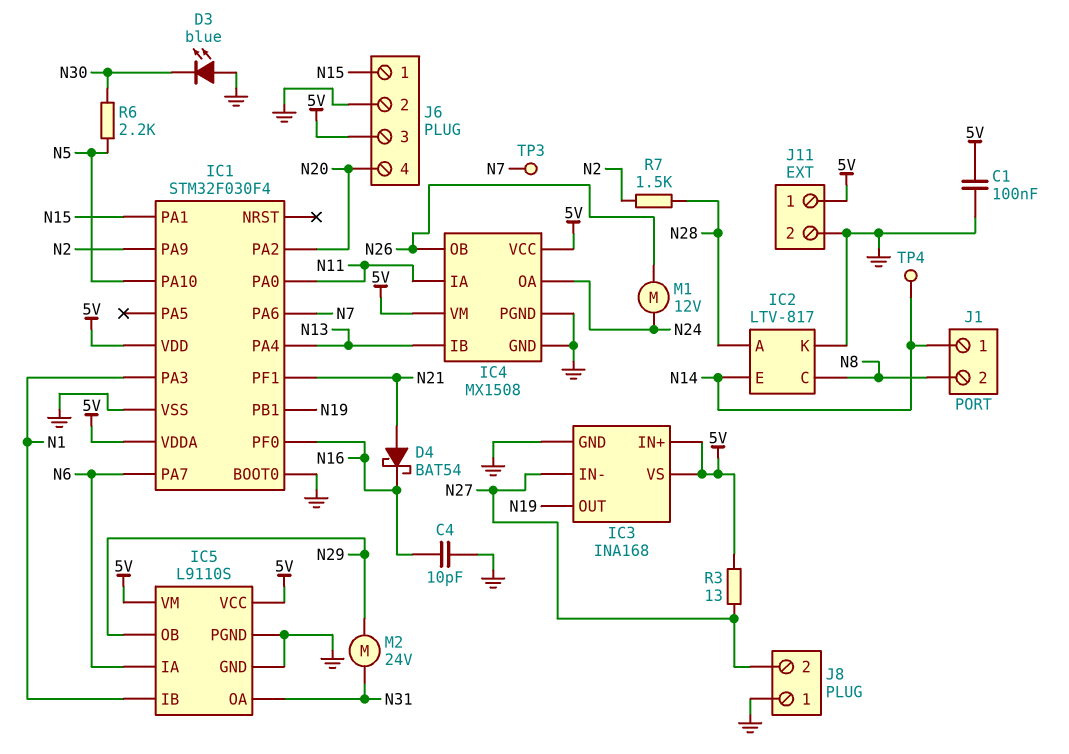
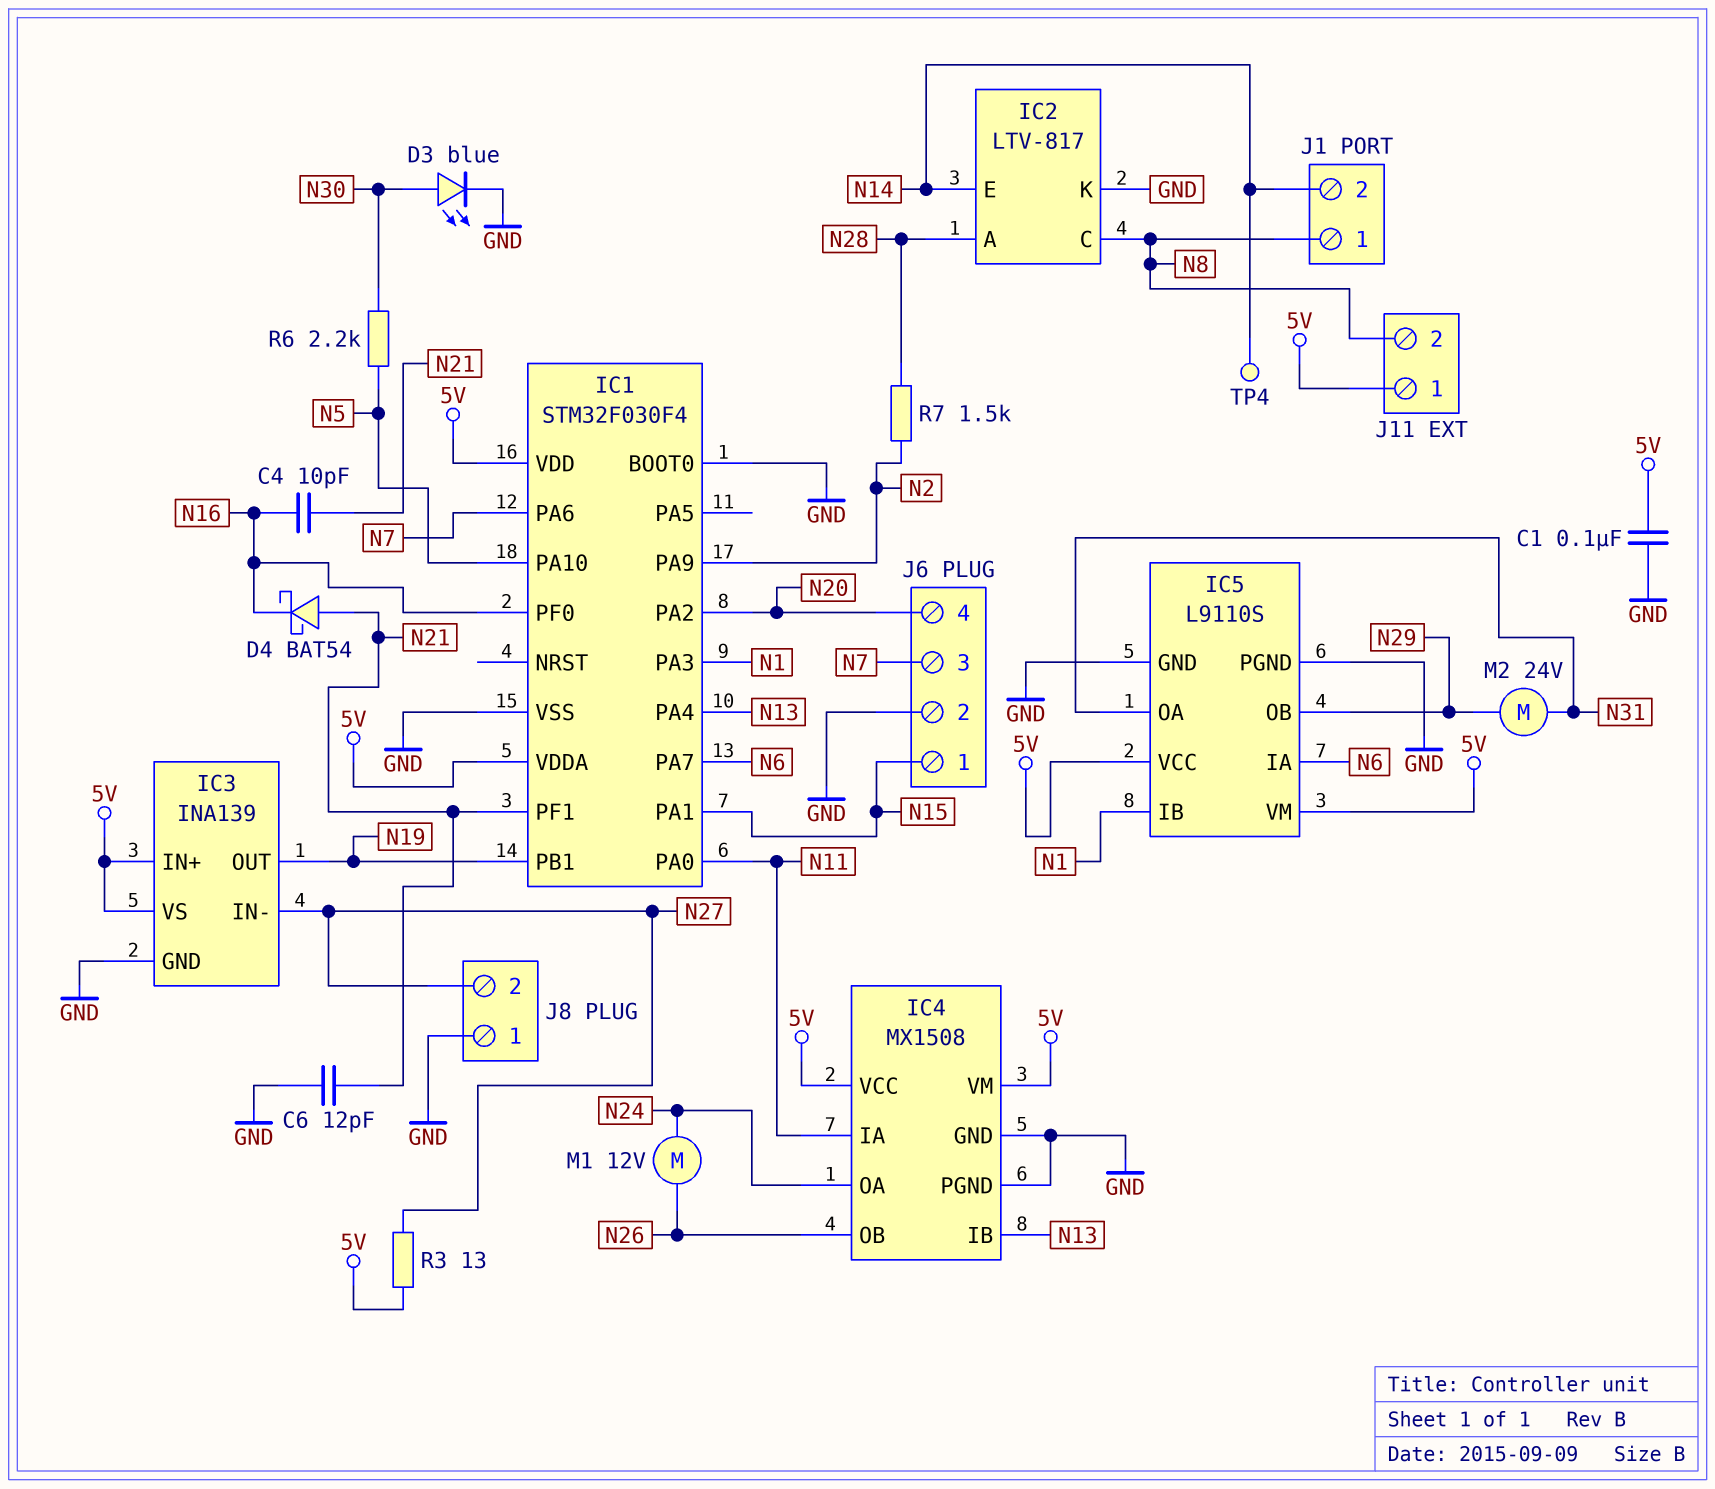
C4: 10pF (GND, N16) -> 10pF (N16, N21)
C6: none -> 12pF (GND, N21)
D3: LED blue (A GND, K N30) -> LED blue (A N30, K GND)
IC3: INA168 -> INA139
J1 pin 1: N14 -> N8
J1 pin 2: N8 -> N14
J6 pin 3: 5V -> N7
J11 pin 2: GND -> N8
TP3: test point (N7) -> none

